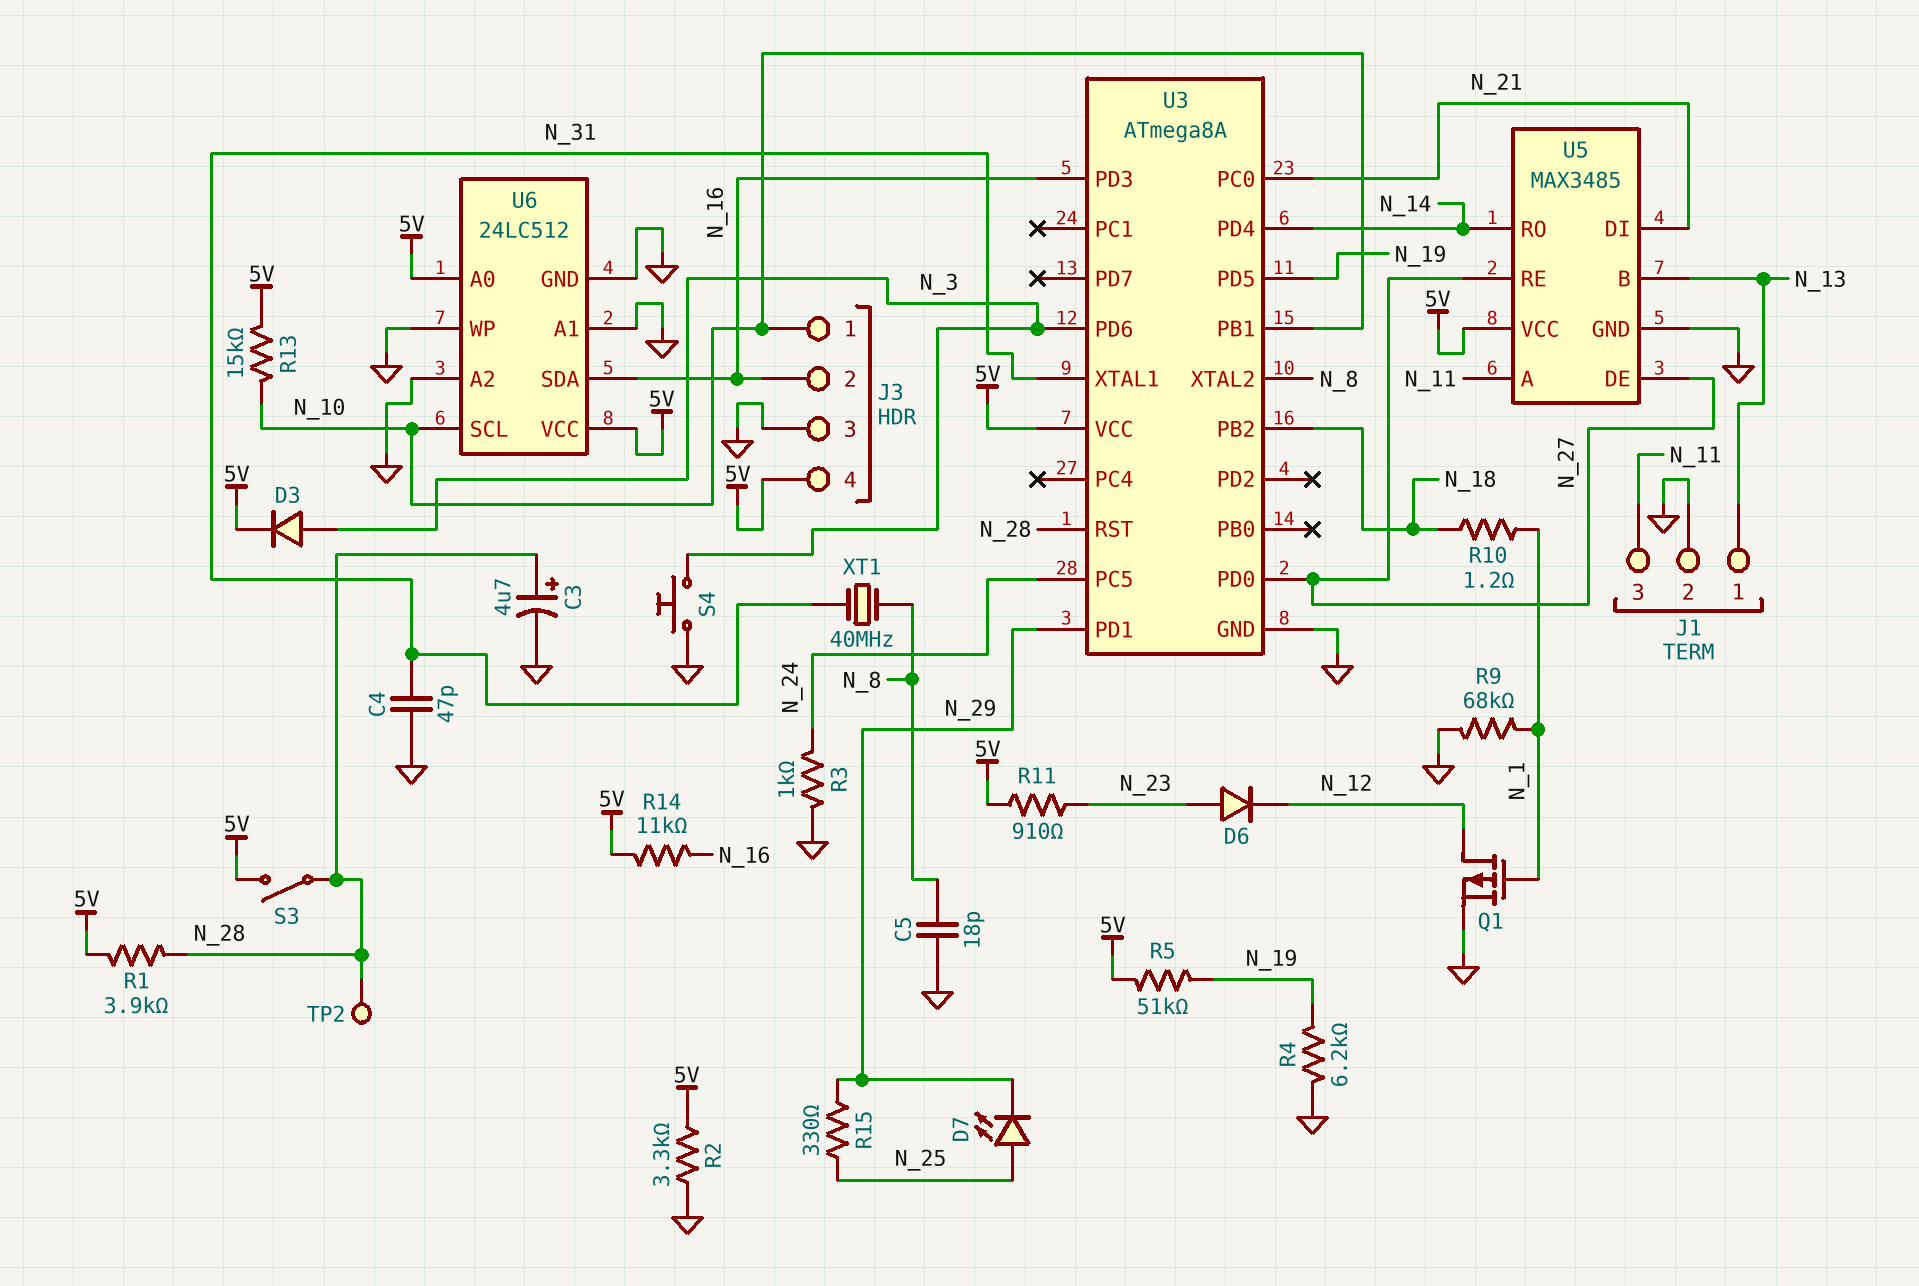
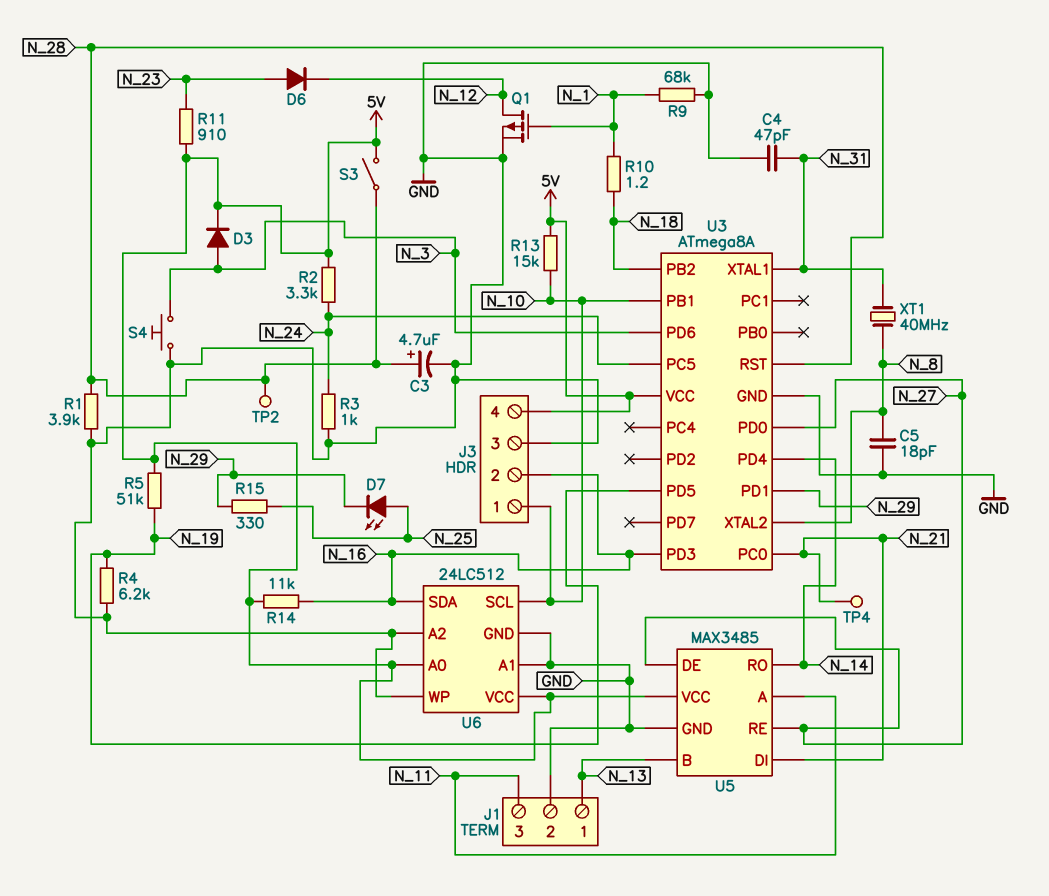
R1: 3.9k (5V, N_28) -> 3.9k (GND, N_28)
R2: 3.3k (5V, GND) -> 3.3k (5V, N_24)
TP4: none -> test point (N_21)

